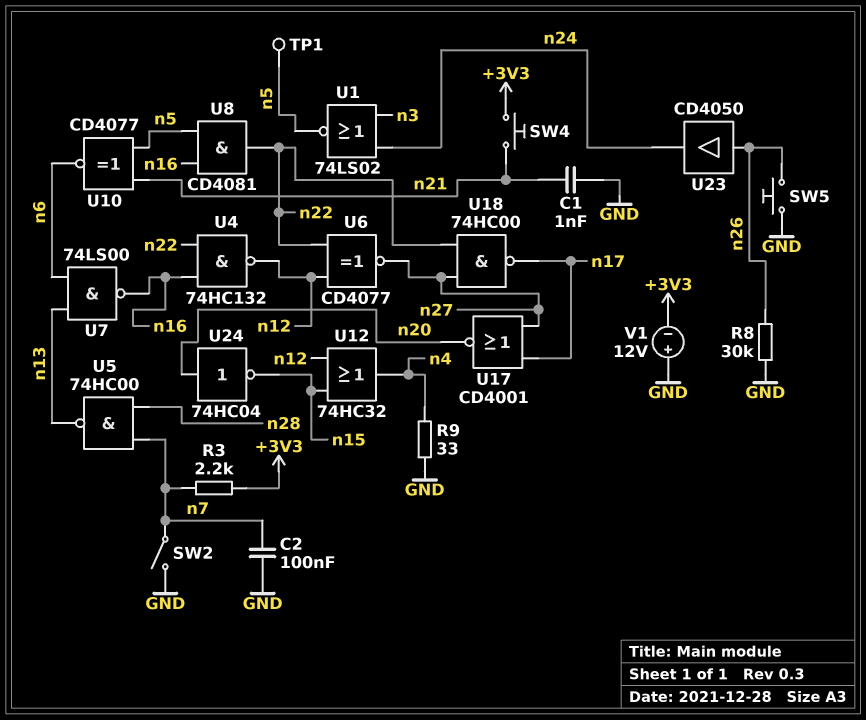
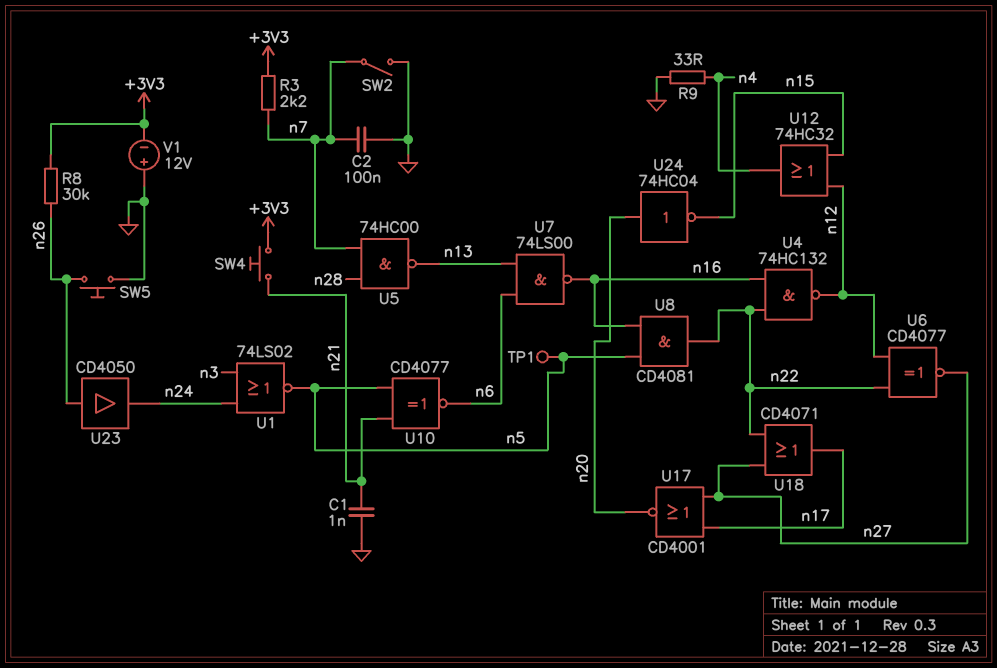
R8: 30k (GND, n26) -> 30k (+3V3, n26)
U18: NAND 74HC00 (in n22, in n27, out n17) -> OR CD4071 (in n22, in n27, out n17)

